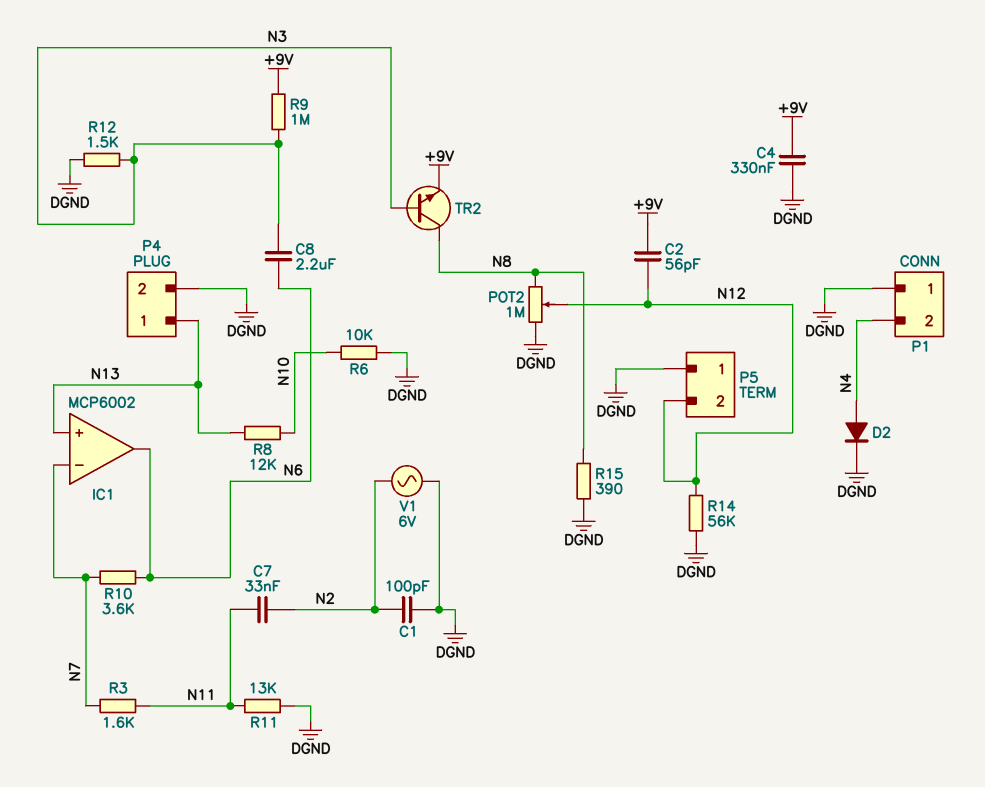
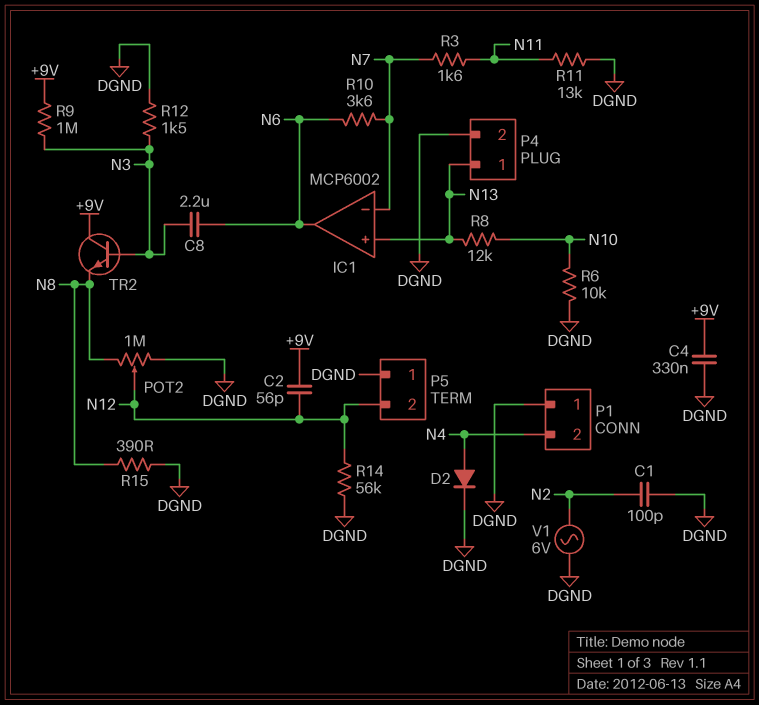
C7: 33nF (N2, N11) -> none
TR2: NPN (B N3, C N8, E +9V) -> NPN (B N3, C +9V, E N8)

